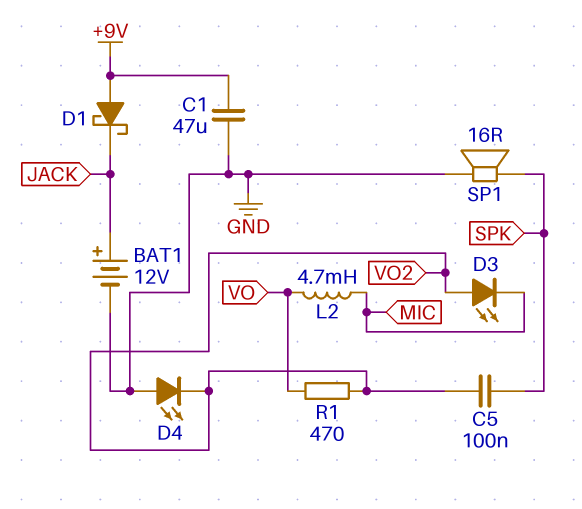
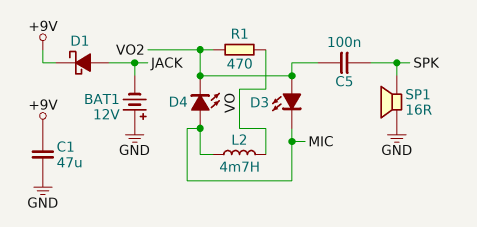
BAT1: 12V (plus JACK, minus GND) -> 12V (plus GND, minus JACK)
D1: schottky (A +9V, K JACK) -> schottky (A JACK, K +9V)
D4: LED (A GND, K VO2) -> LED (A MIC, K VO2)

